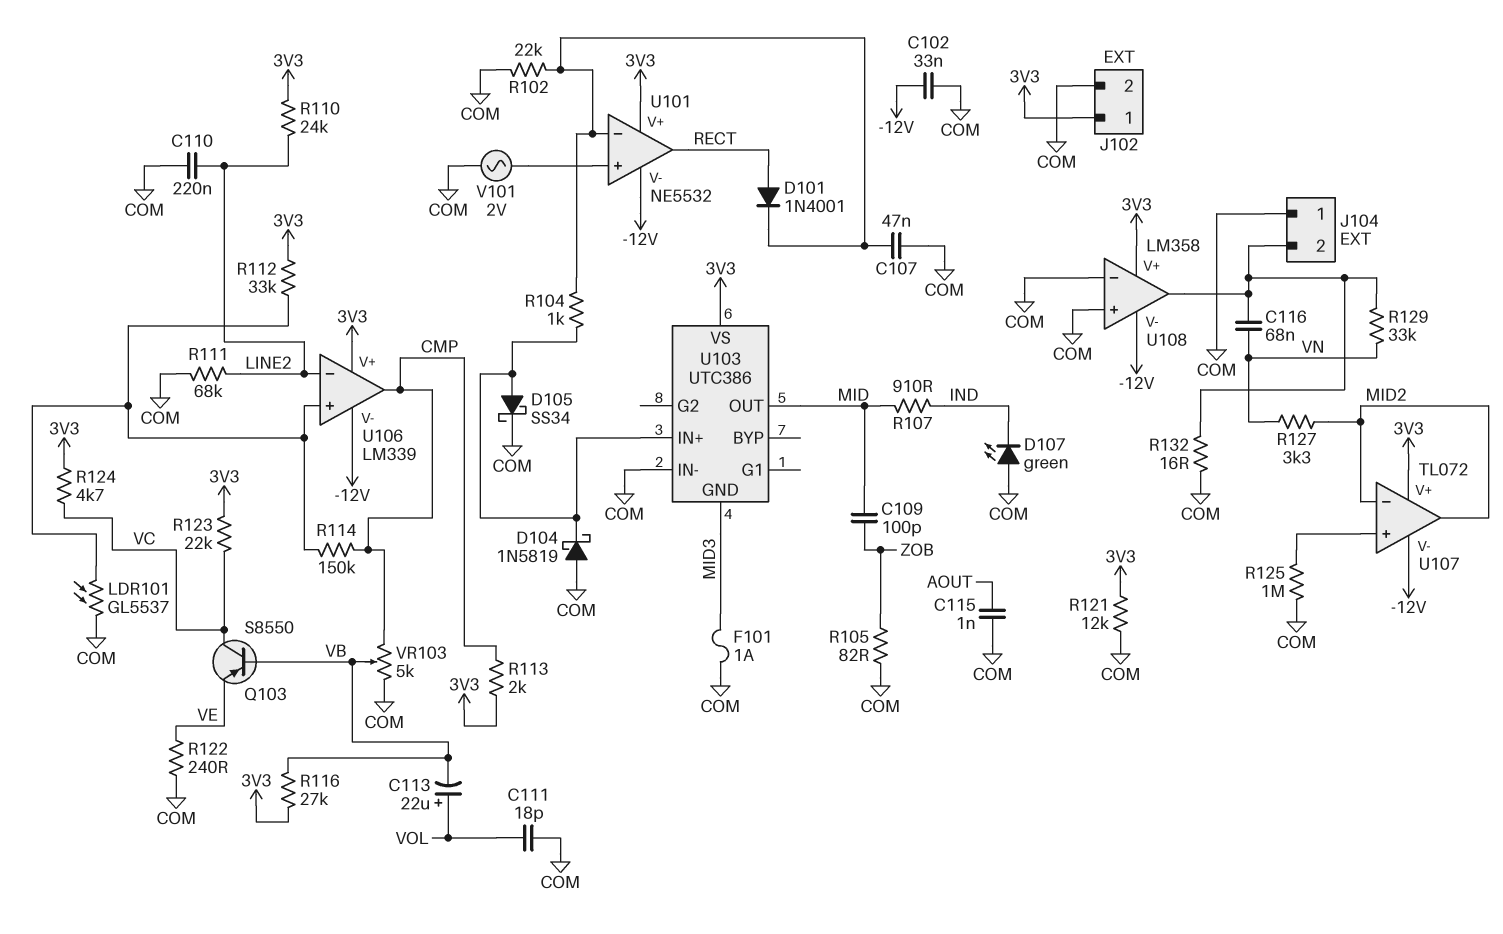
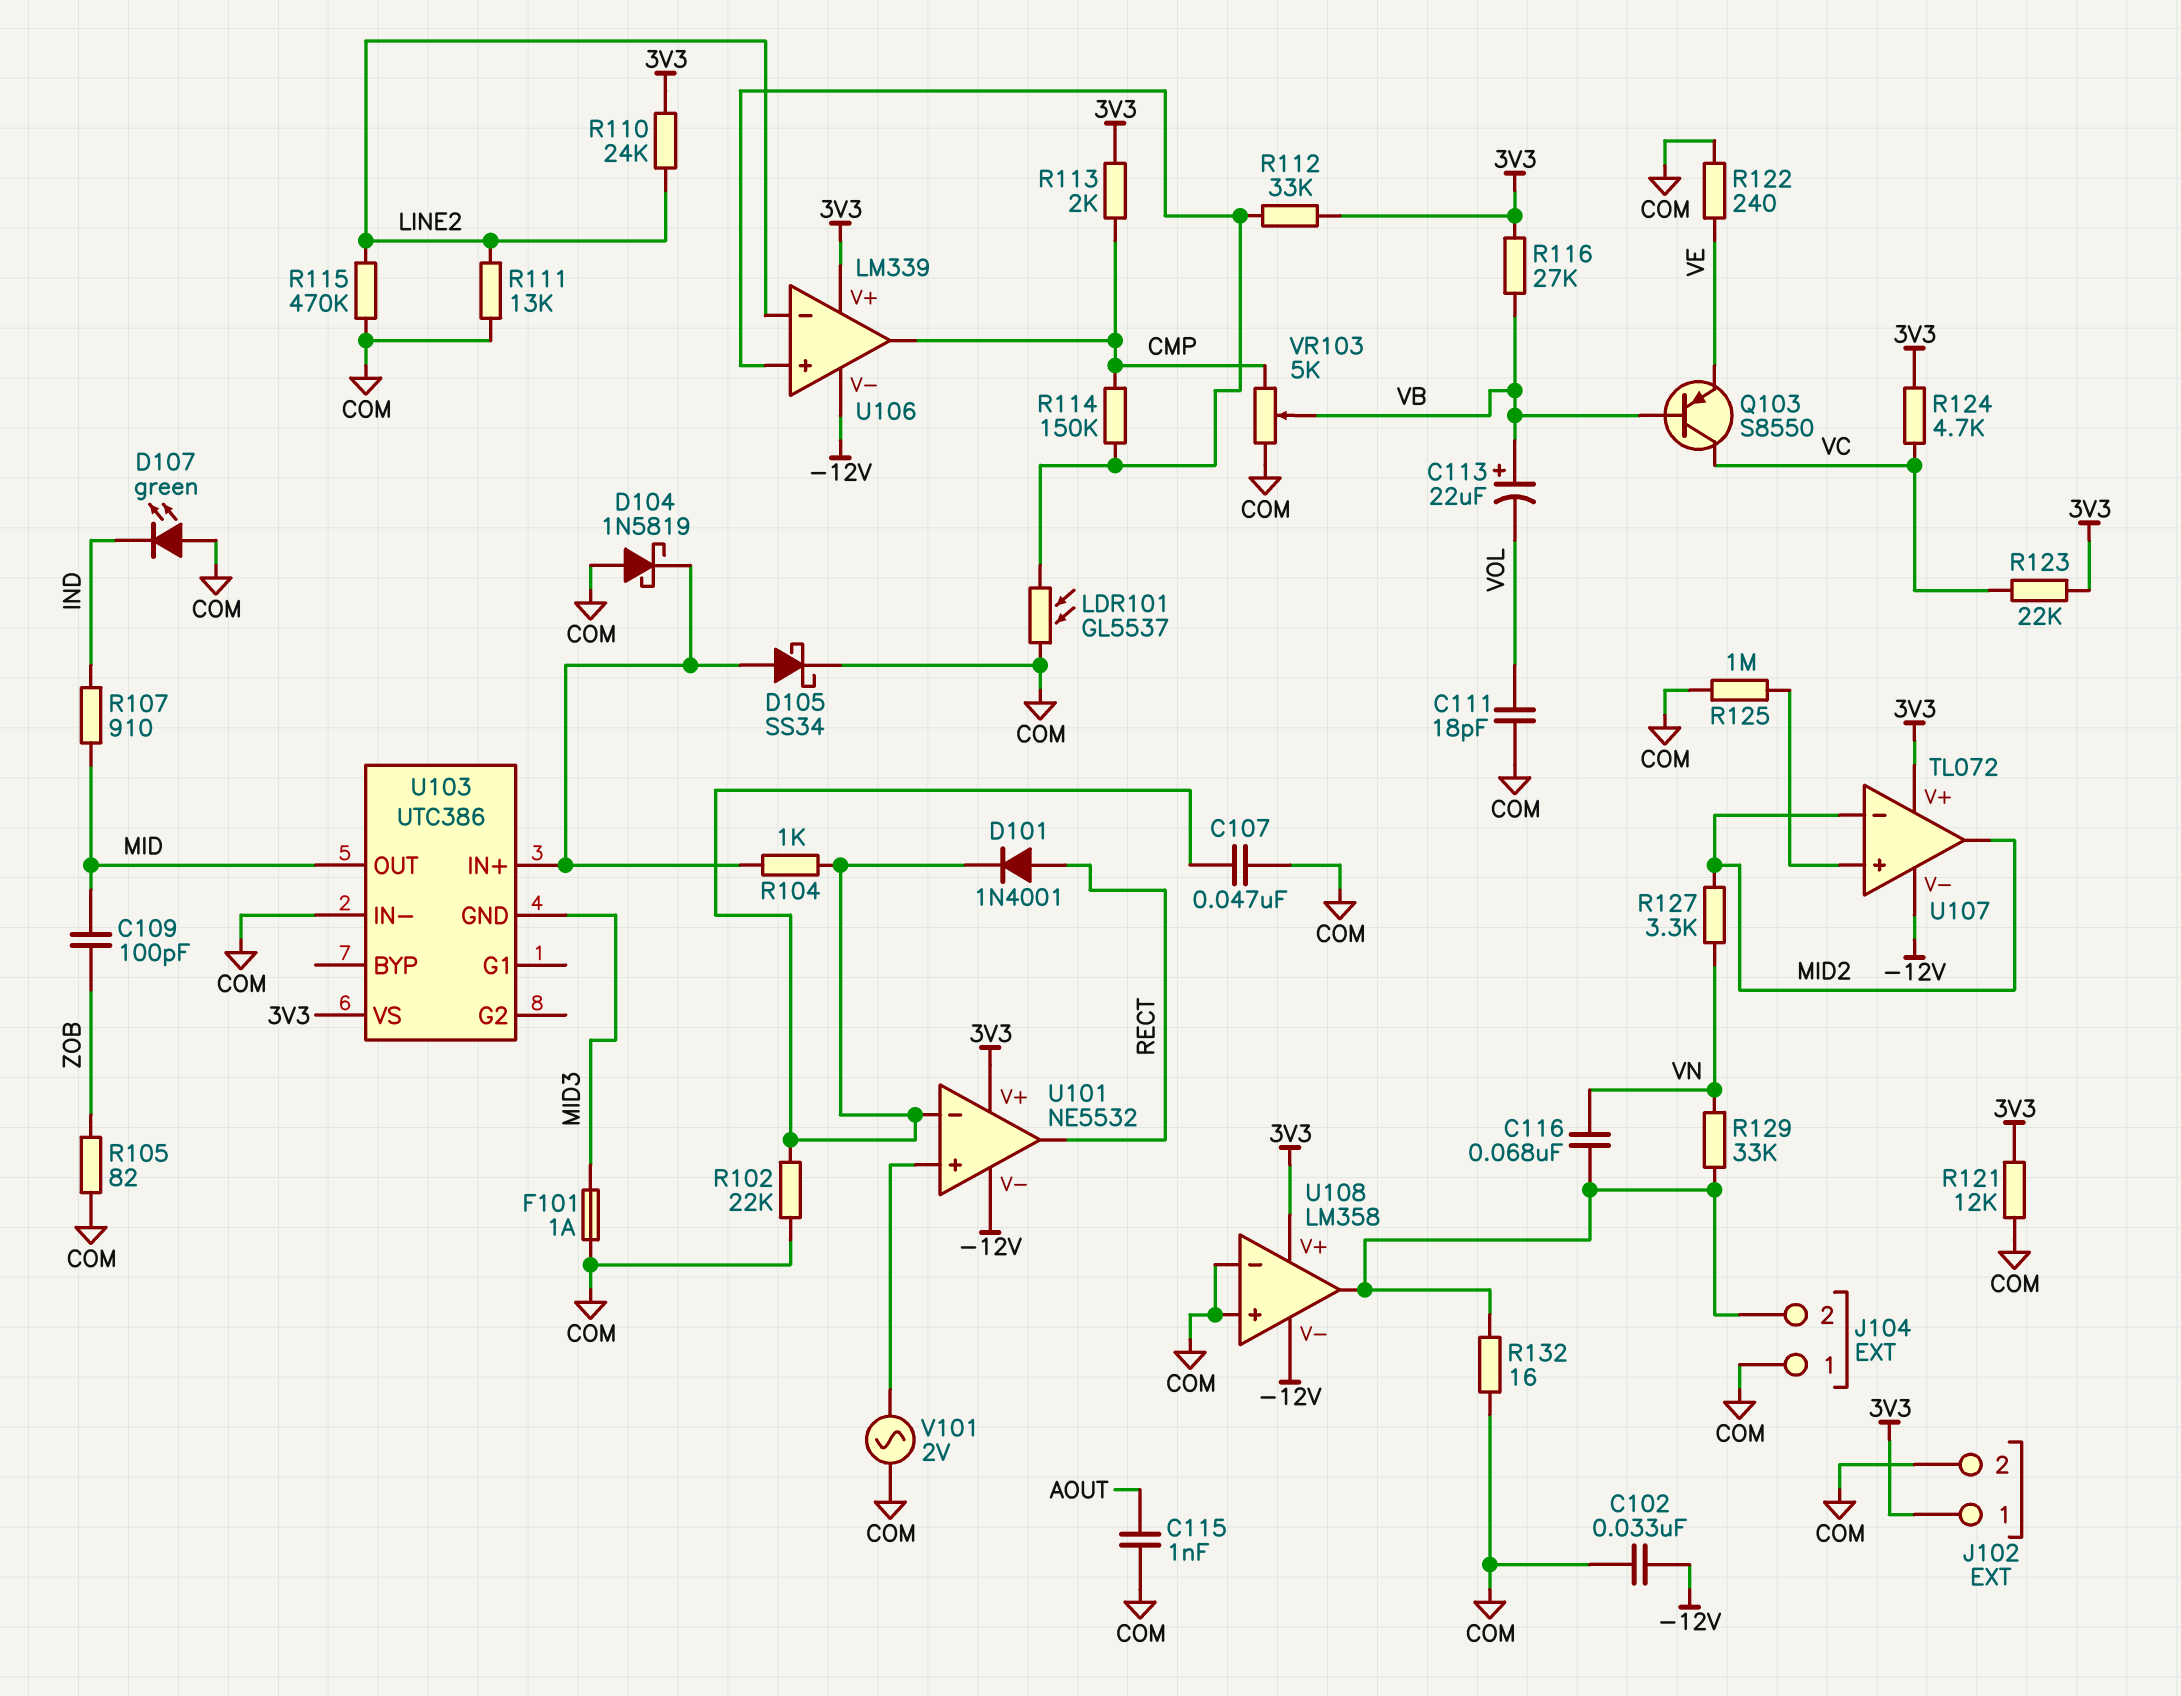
C110: 220nF (COM, LINE2) -> none
C113: 22uF (plus VOL, minus VB) -> 22uF (plus VB, minus VOL)
R111: 68k (COM, LINE2) -> 13k (COM, LINE2)
R115: none -> 470k (COM, LINE2)

